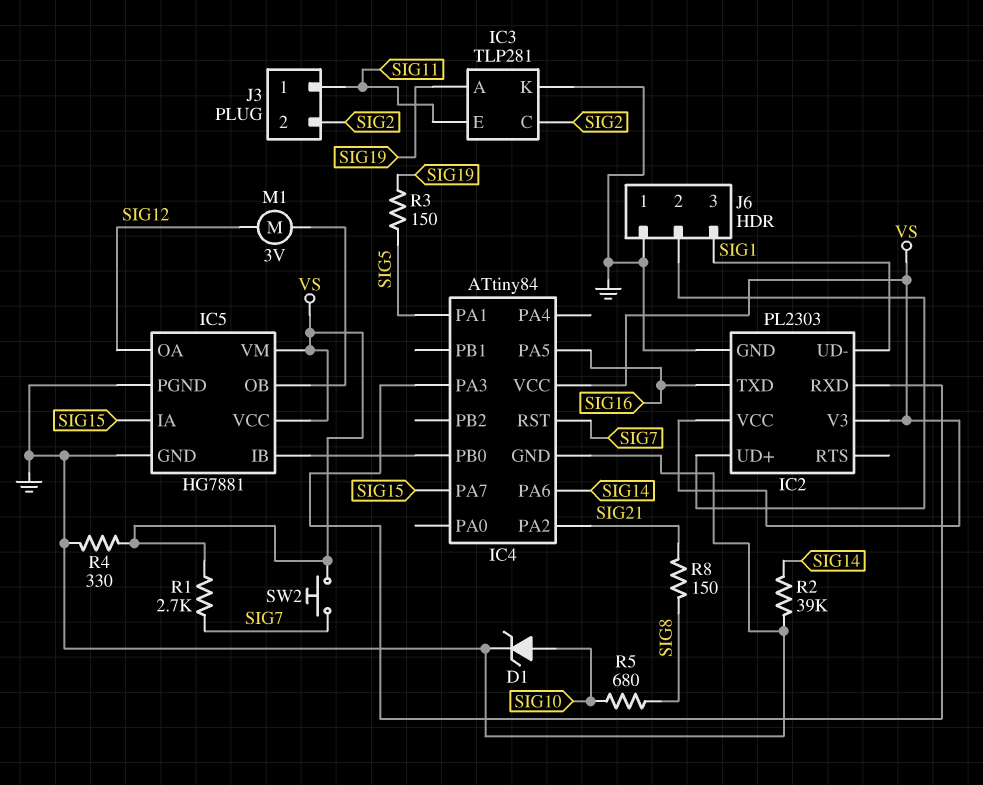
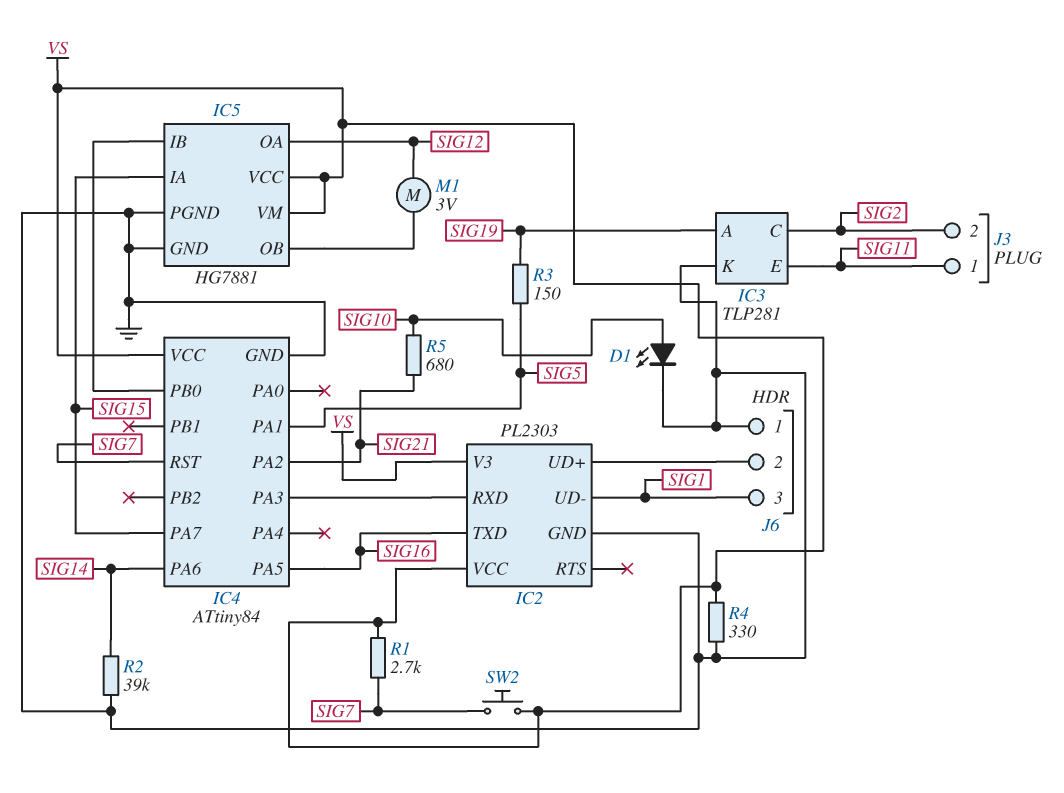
D1: zener (A SIG10, K GND) -> LED (A SIG10, K GND)
R5: 680 (SIG8, SIG10) -> 680 (SIG10, SIG21)
R8: 150 (SIG8, SIG21) -> none

